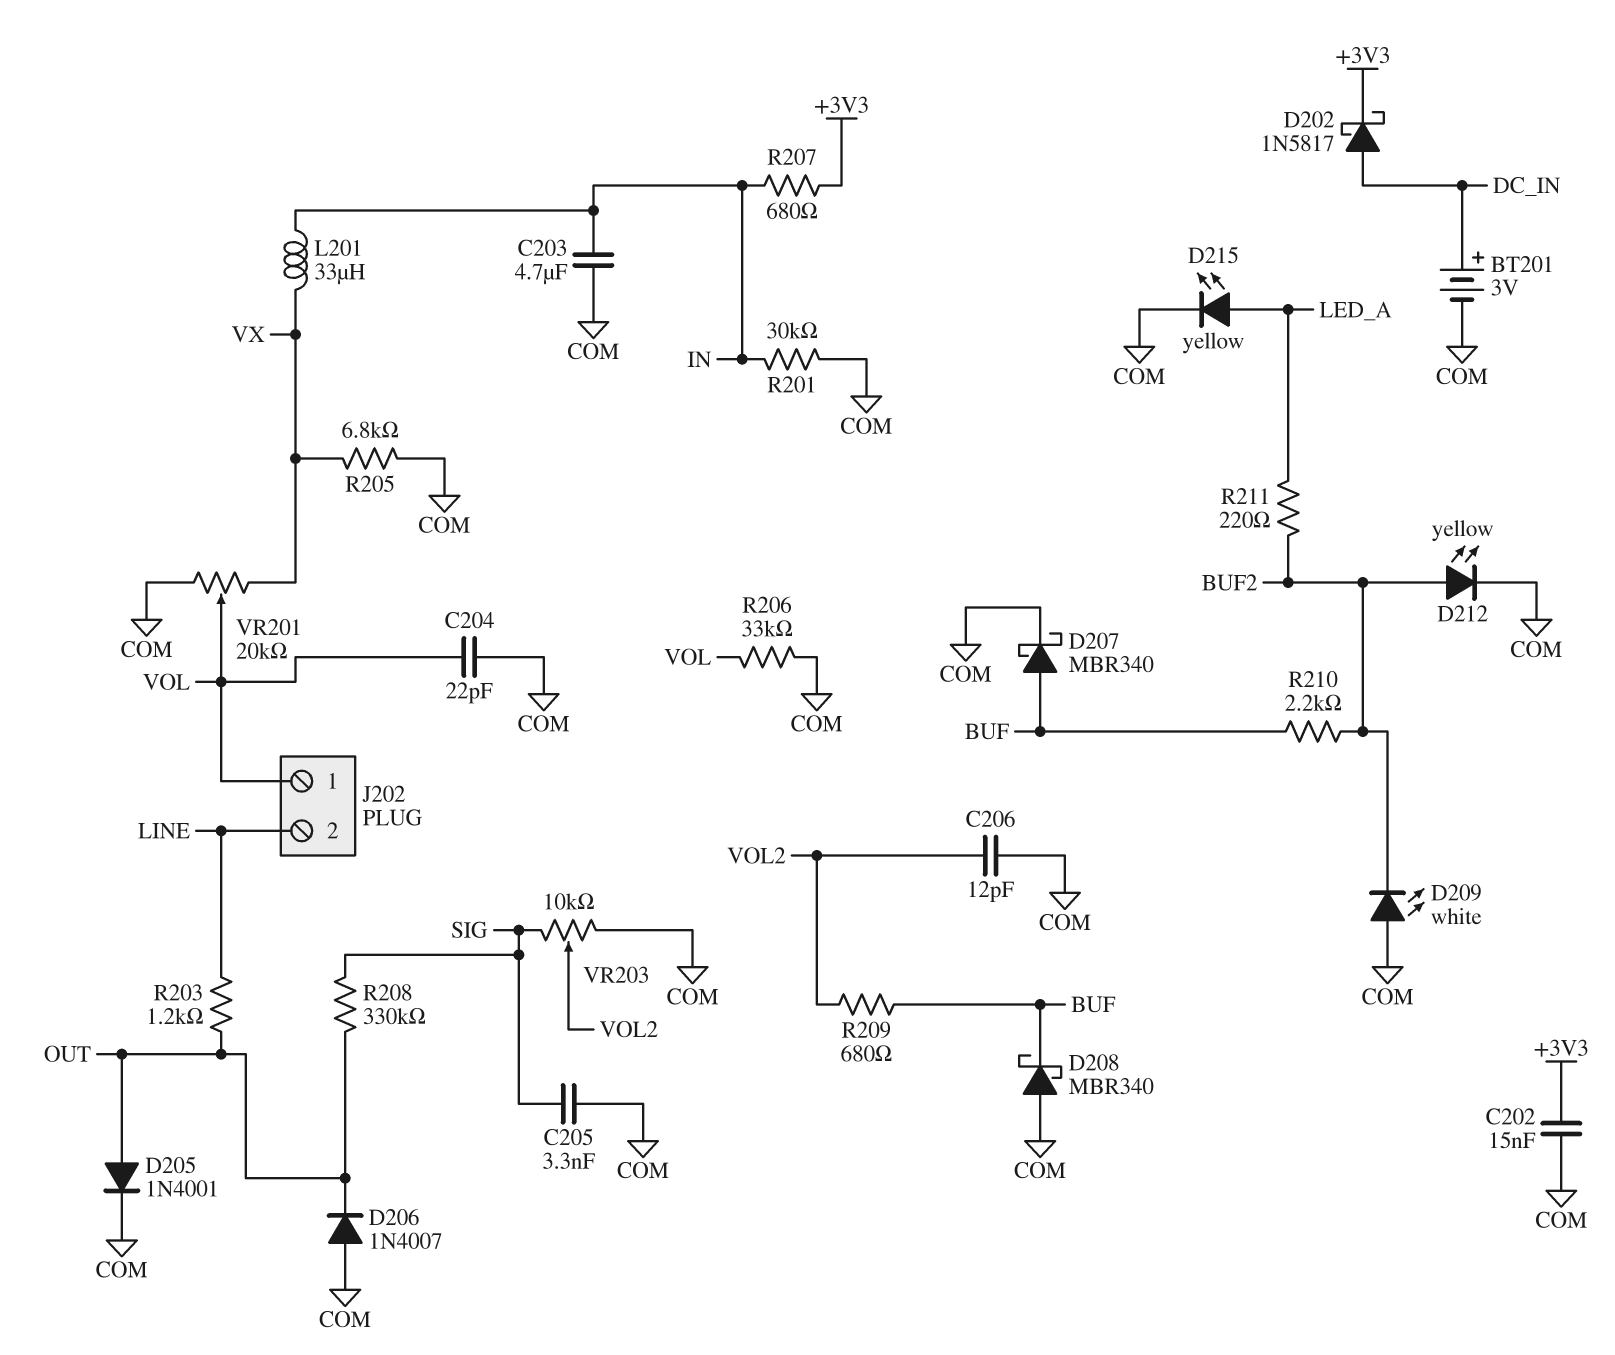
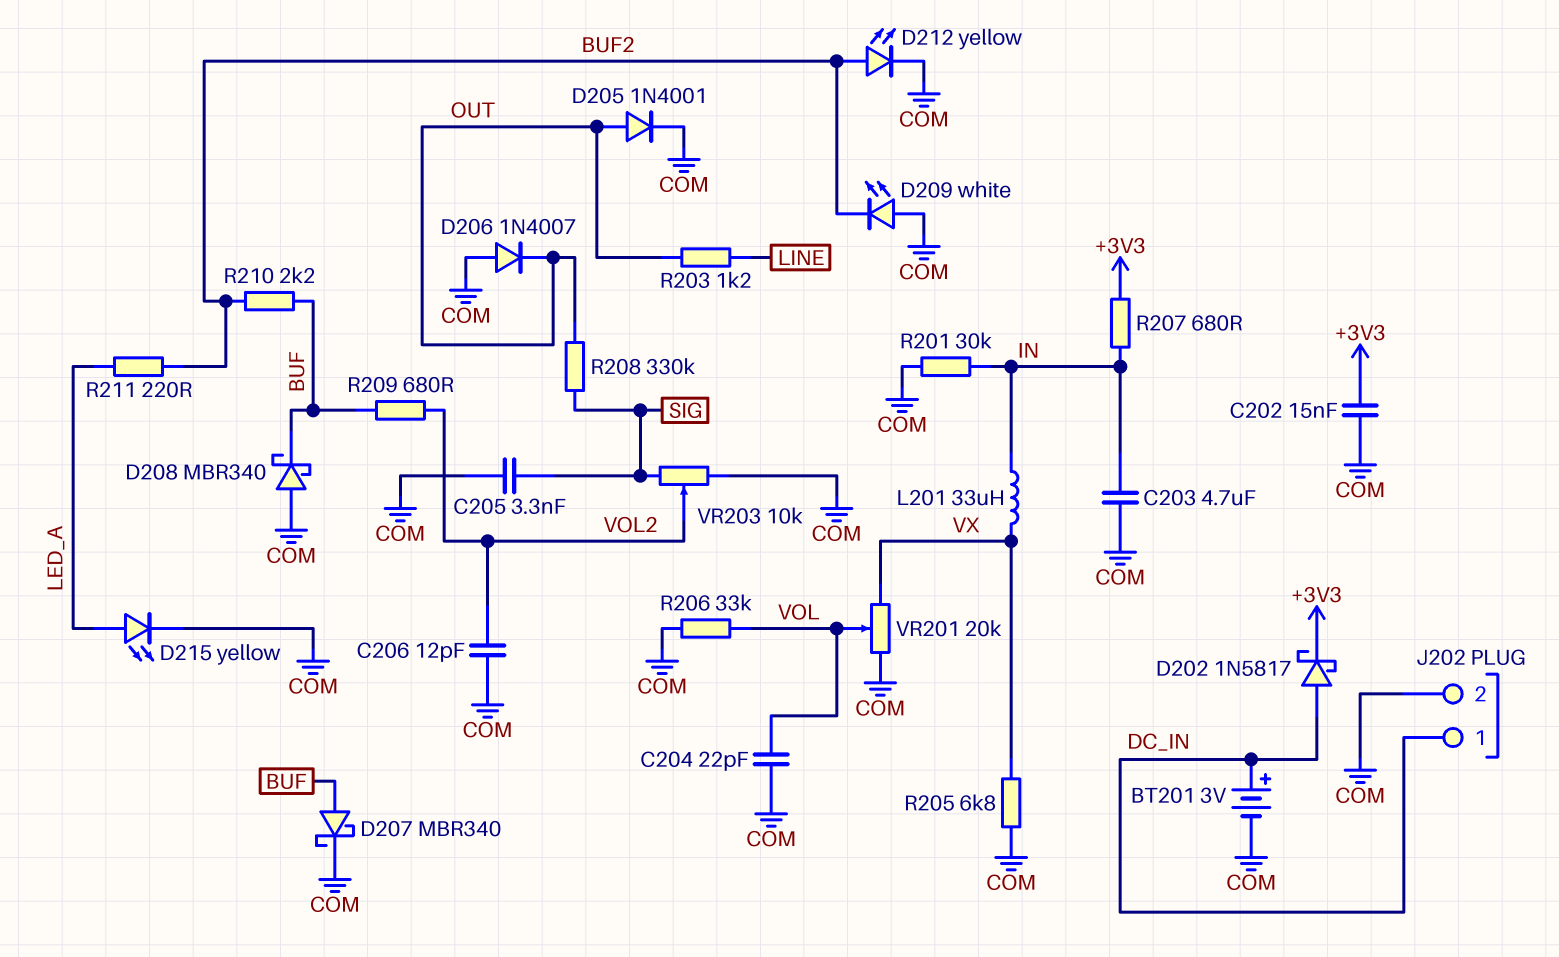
J202 pin 1: VOL -> DC_IN
J202 pin 2: LINE -> COM

